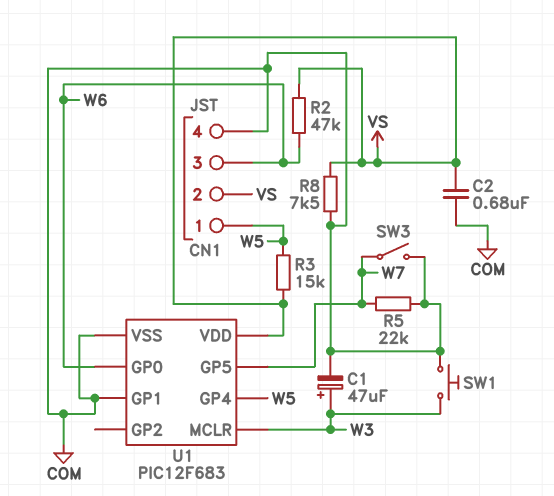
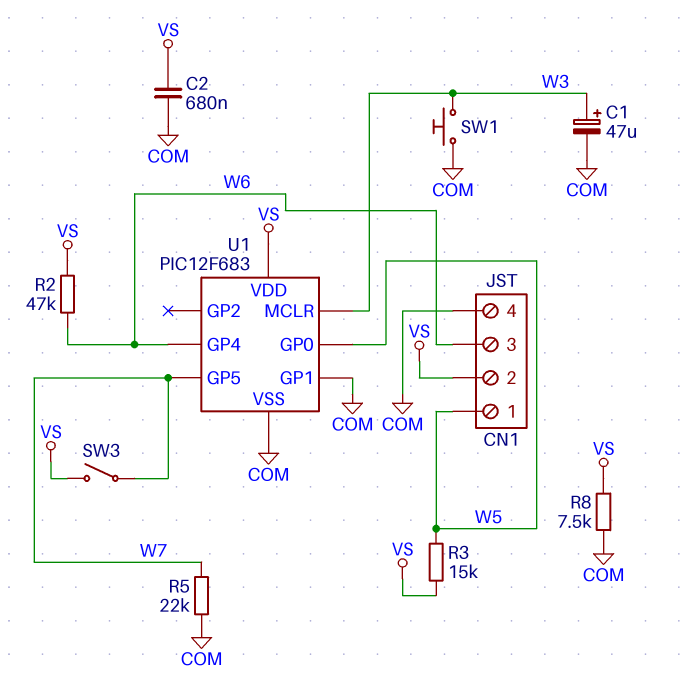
SW3: switch (COM, W7) -> switch (VS, W7)
U1 pin GP0: W6 -> W5
U1 pin GP4: W5 -> W6

